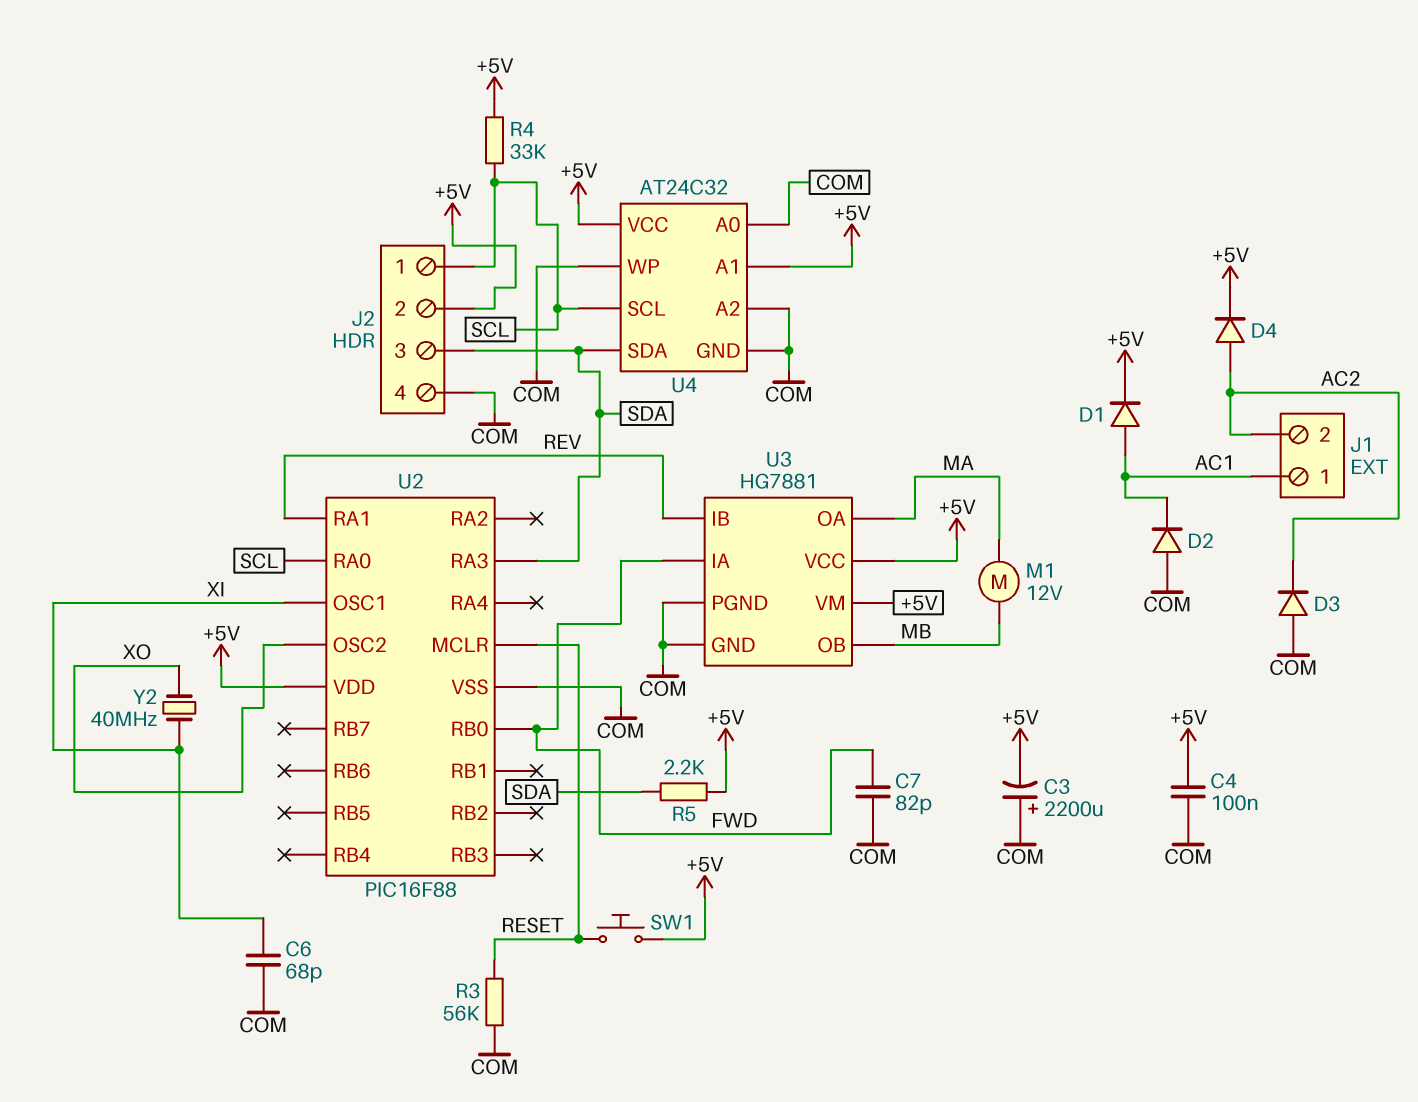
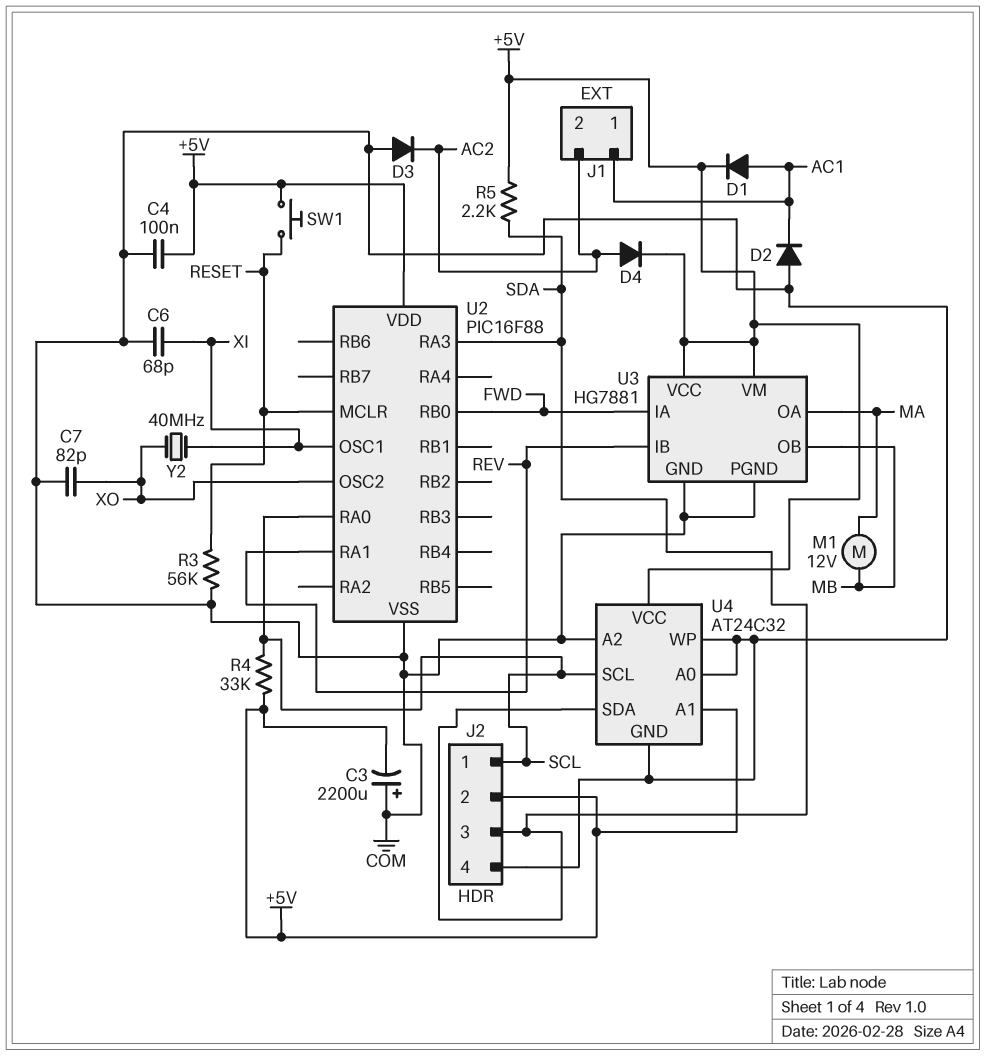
C7: 82pF (COM, FWD) -> 82pF (COM, XO)

